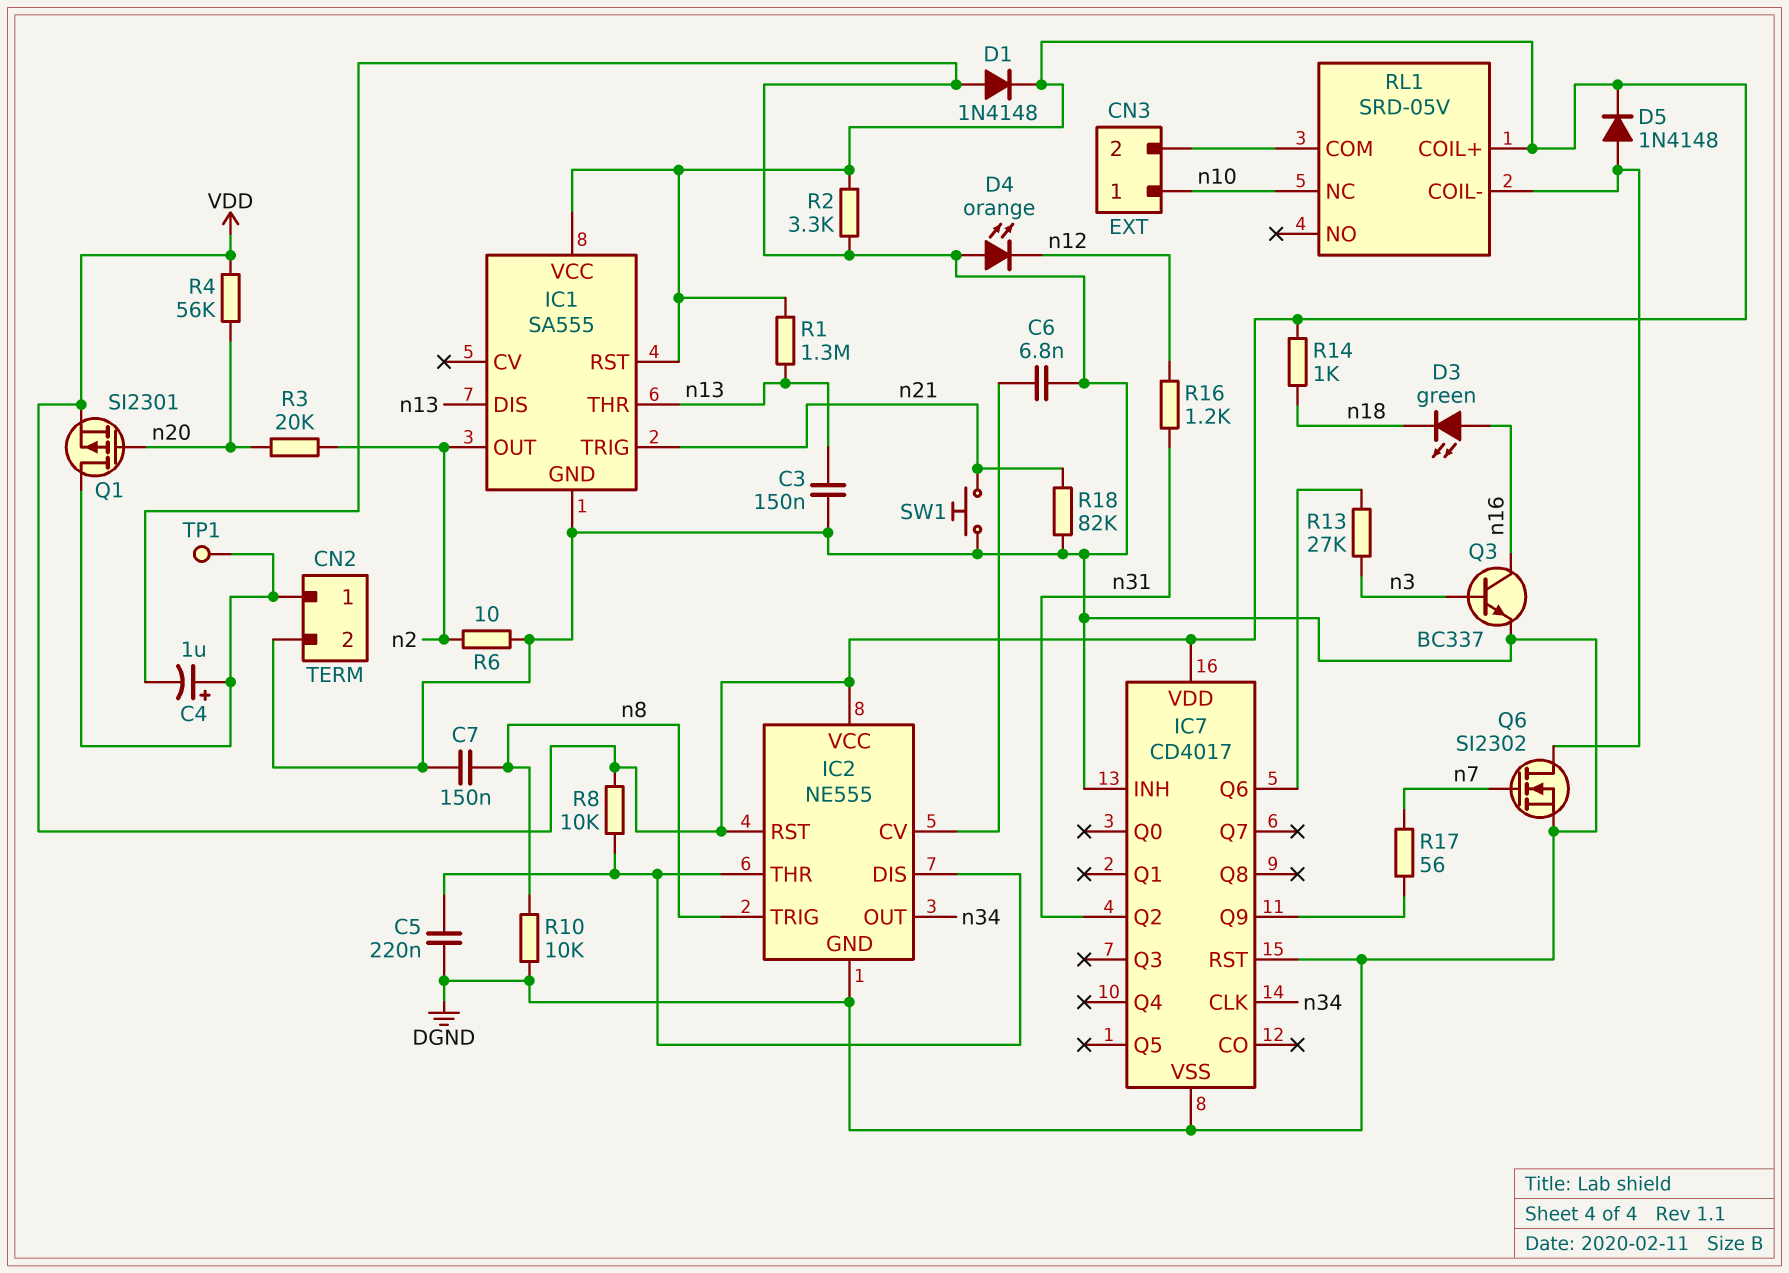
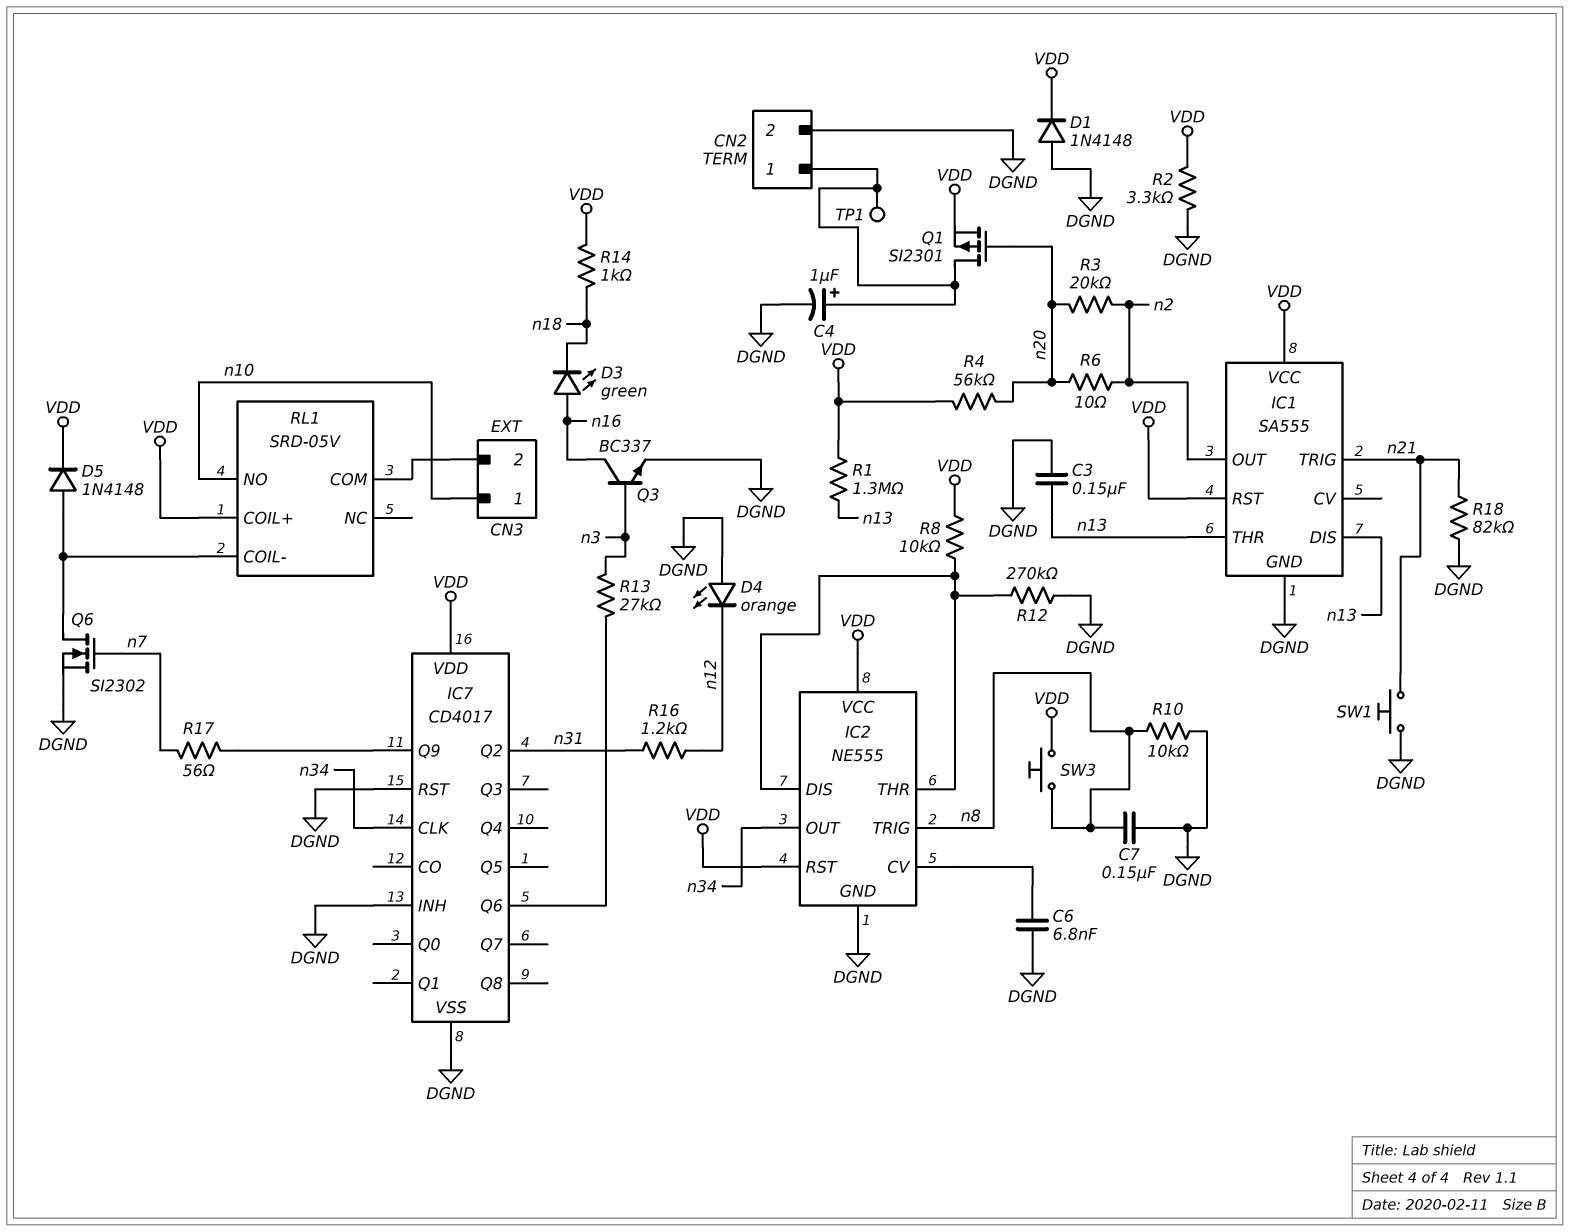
C5: 220nF (DGND, IC2/DIS) -> none
R6: 10 (DGND, n2) -> 10 (n2, n20)
R12: none -> 270k (DGND, IC2/DIS)
RL1 pin NC: n10 -> none
RL1 pin NO: none -> n10
SW3: none -> button (VDD, n8)

